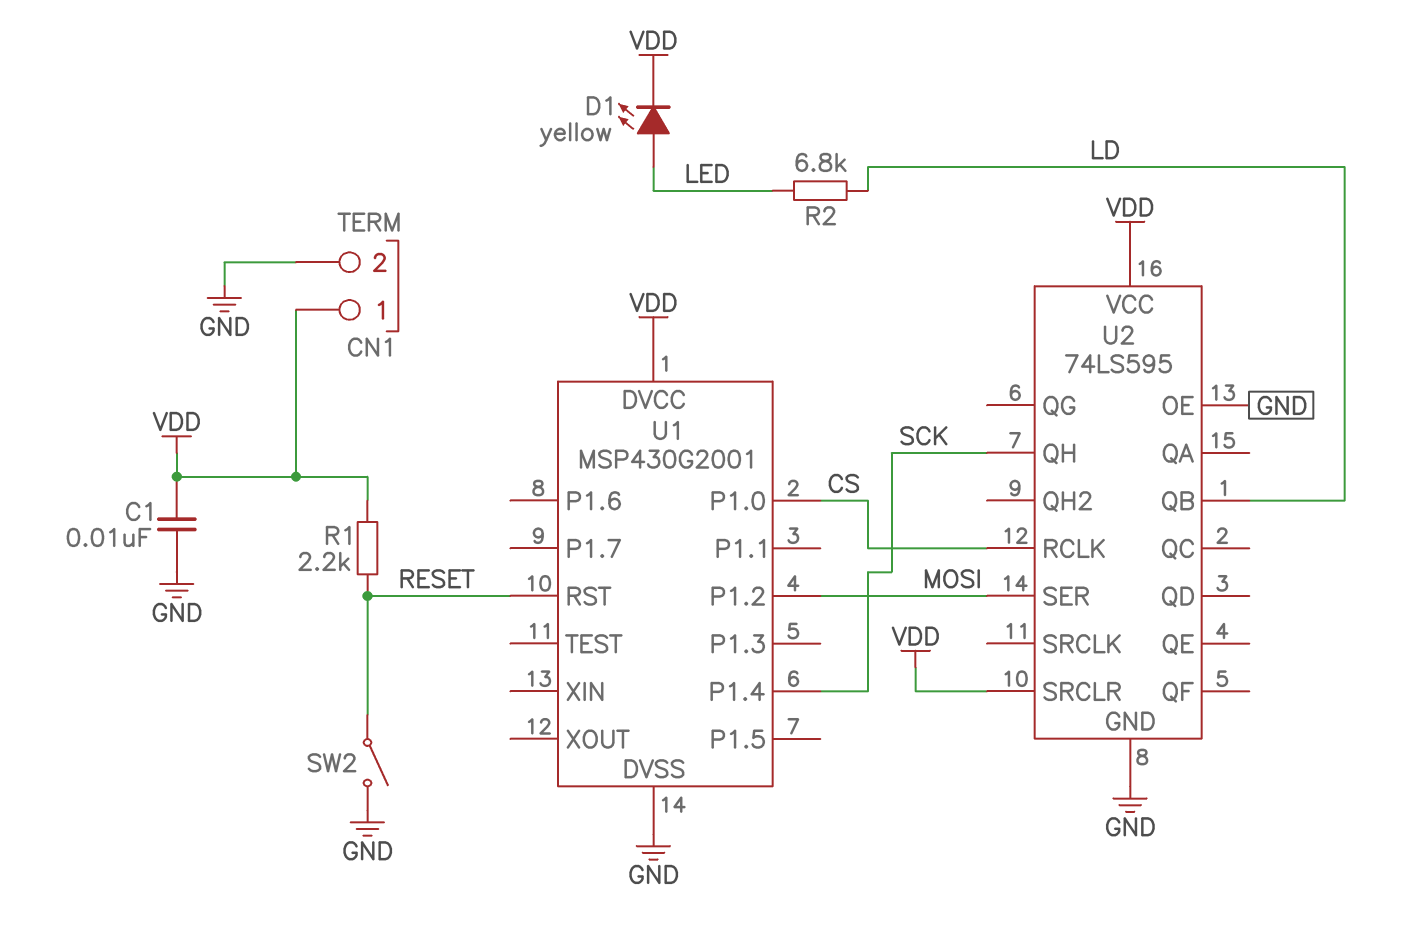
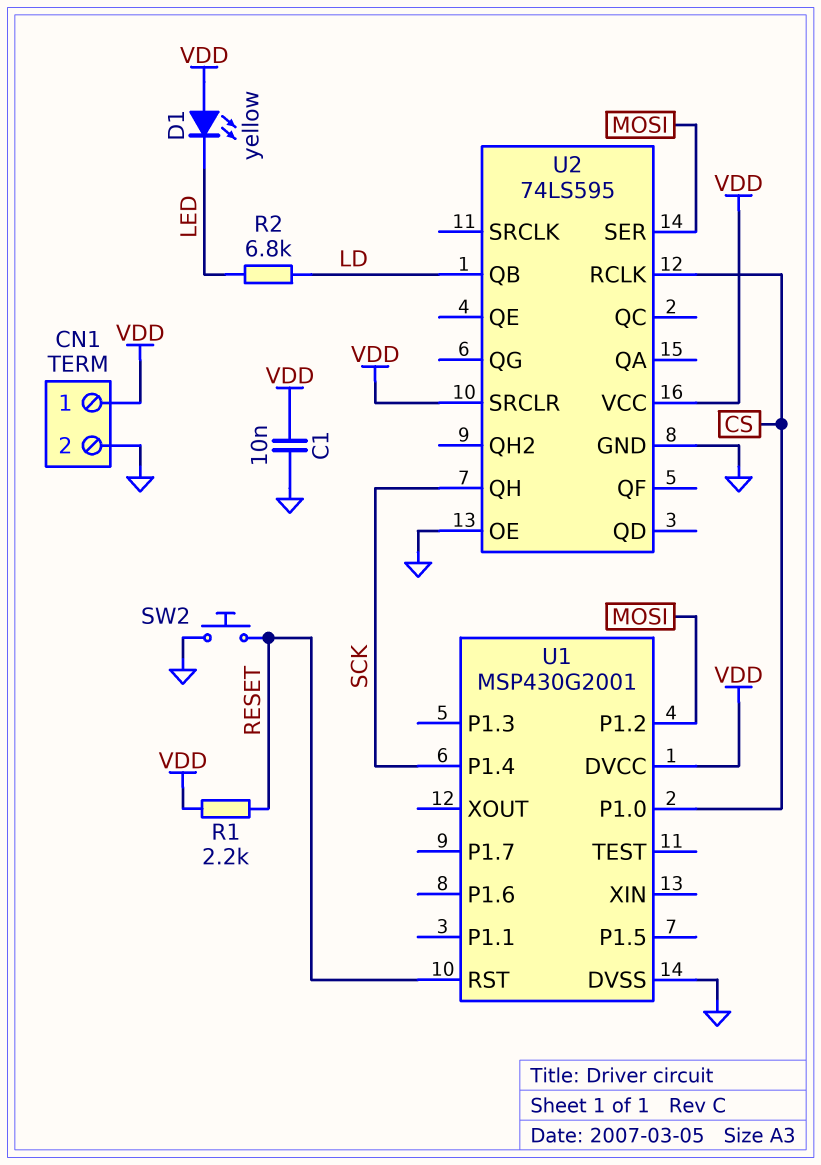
D1: LED yellow (A LED, K VDD) -> LED yellow (A VDD, K LED)
SW2: switch (GND, RESET) -> button (GND, RESET)

